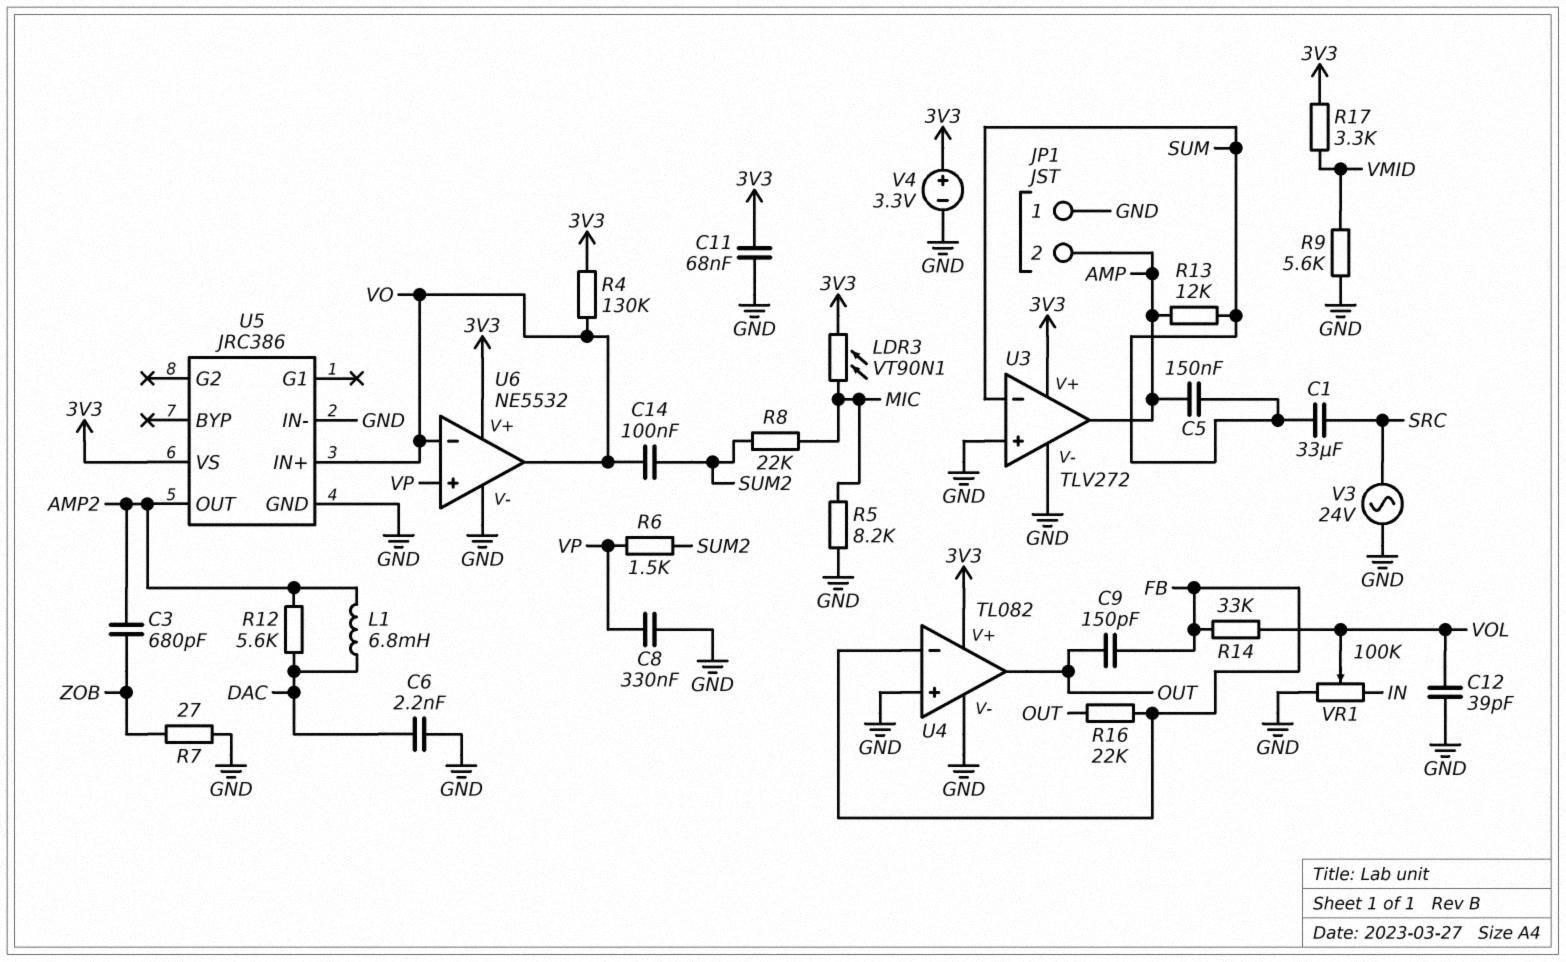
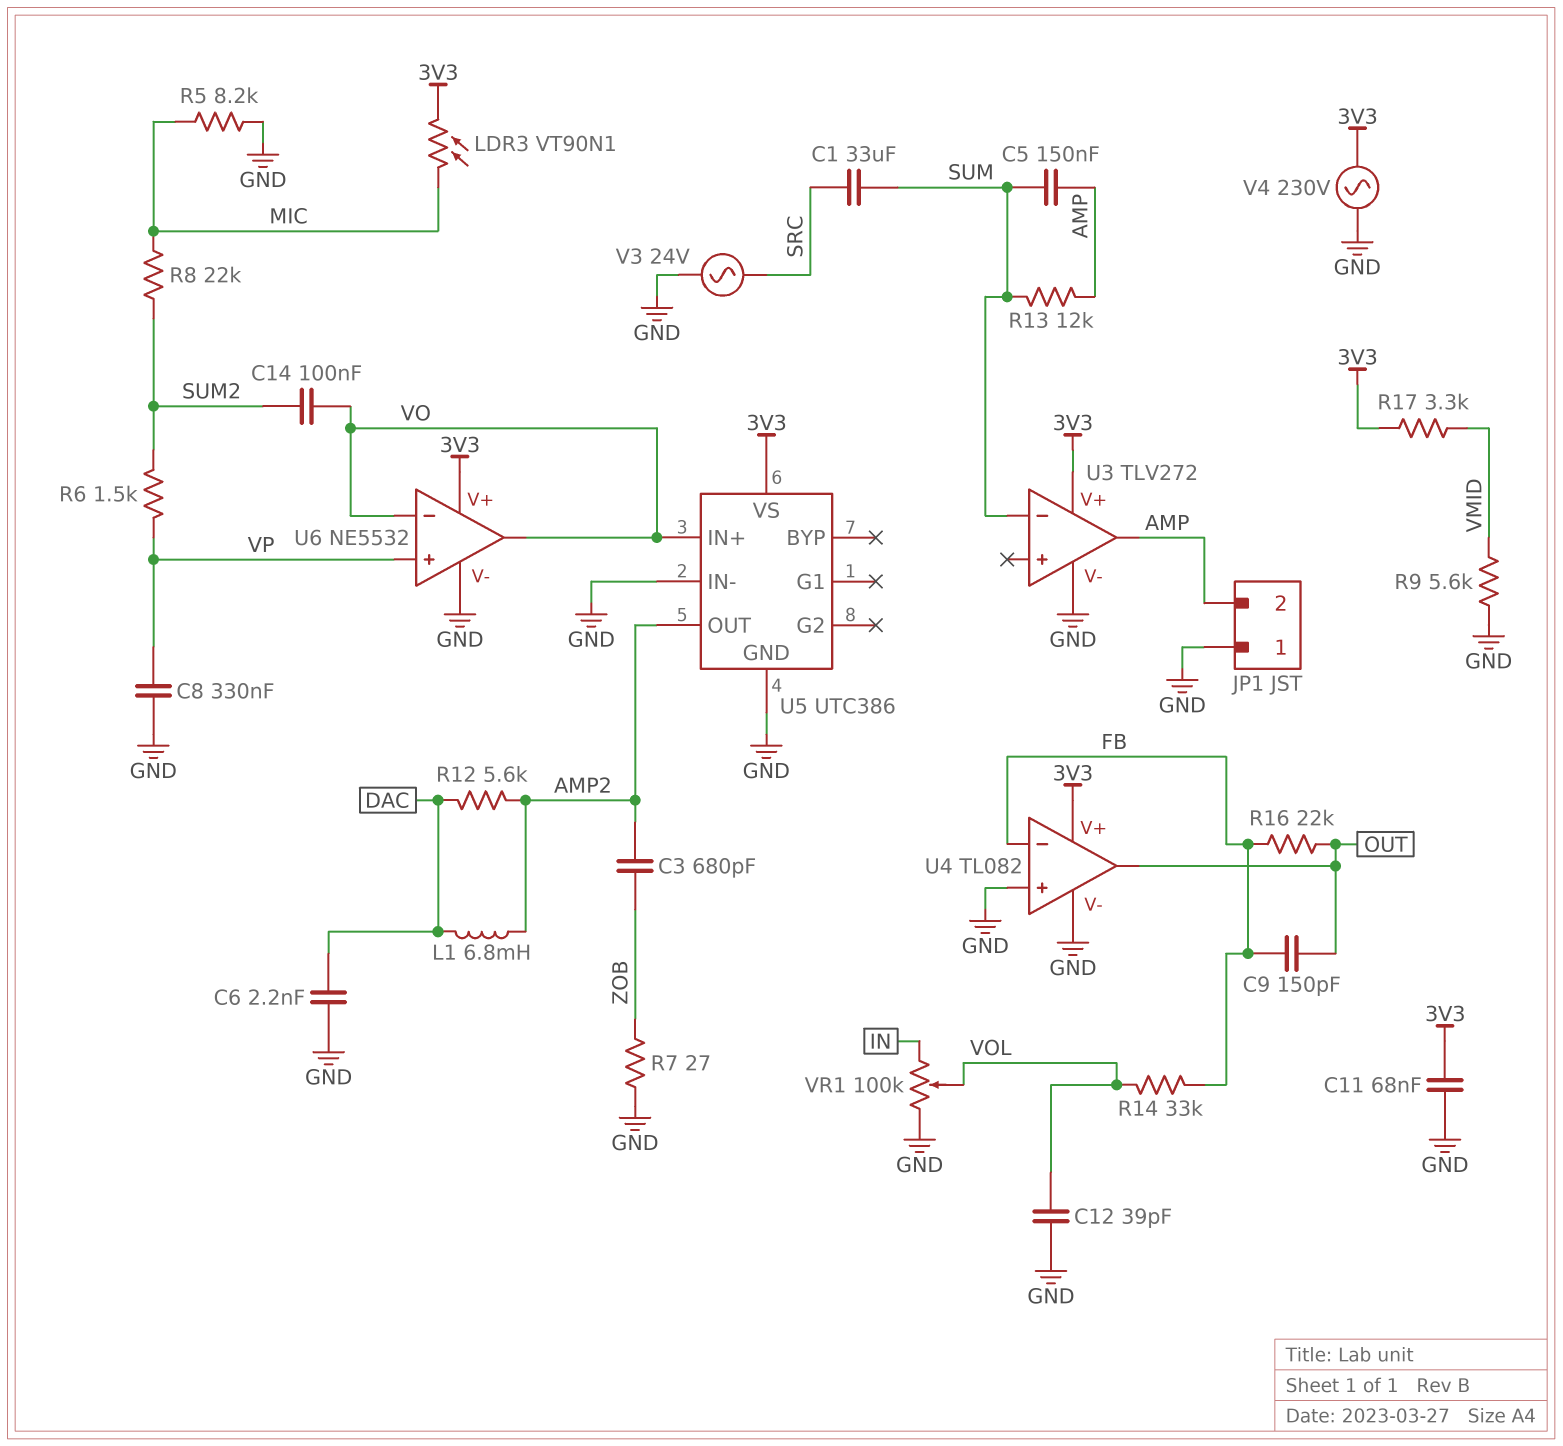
R4: 130k (3V3, VO) -> none
U3 pin in+: GND -> none
U5: JRC386 -> UTC386
V4: 3.3V (plus 3V3, minus GND) -> AC 230V (3V3, GND)

